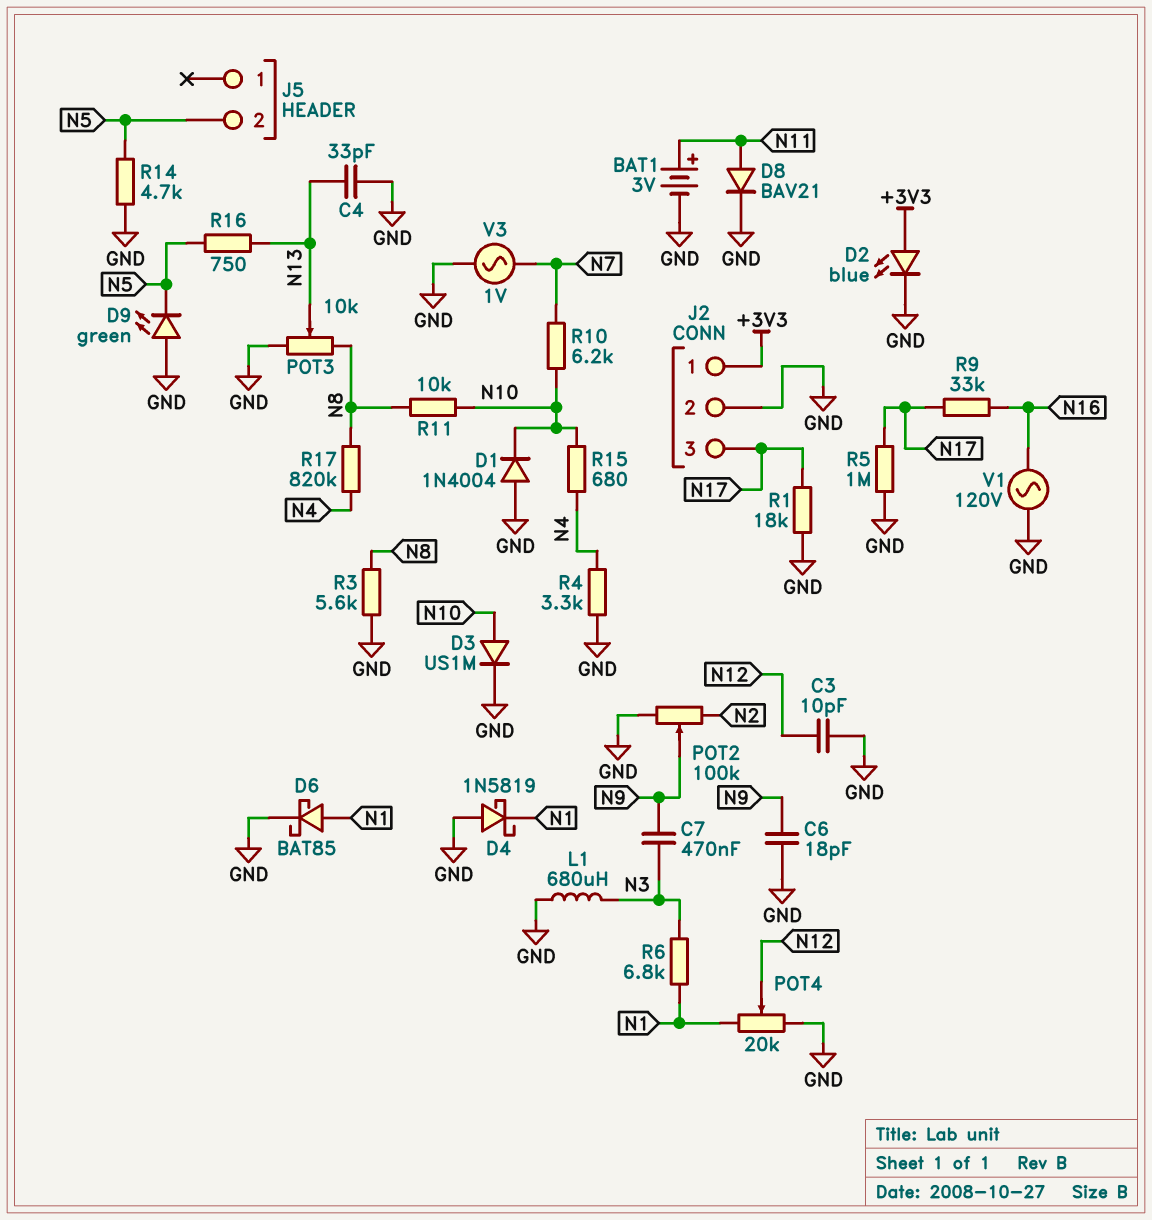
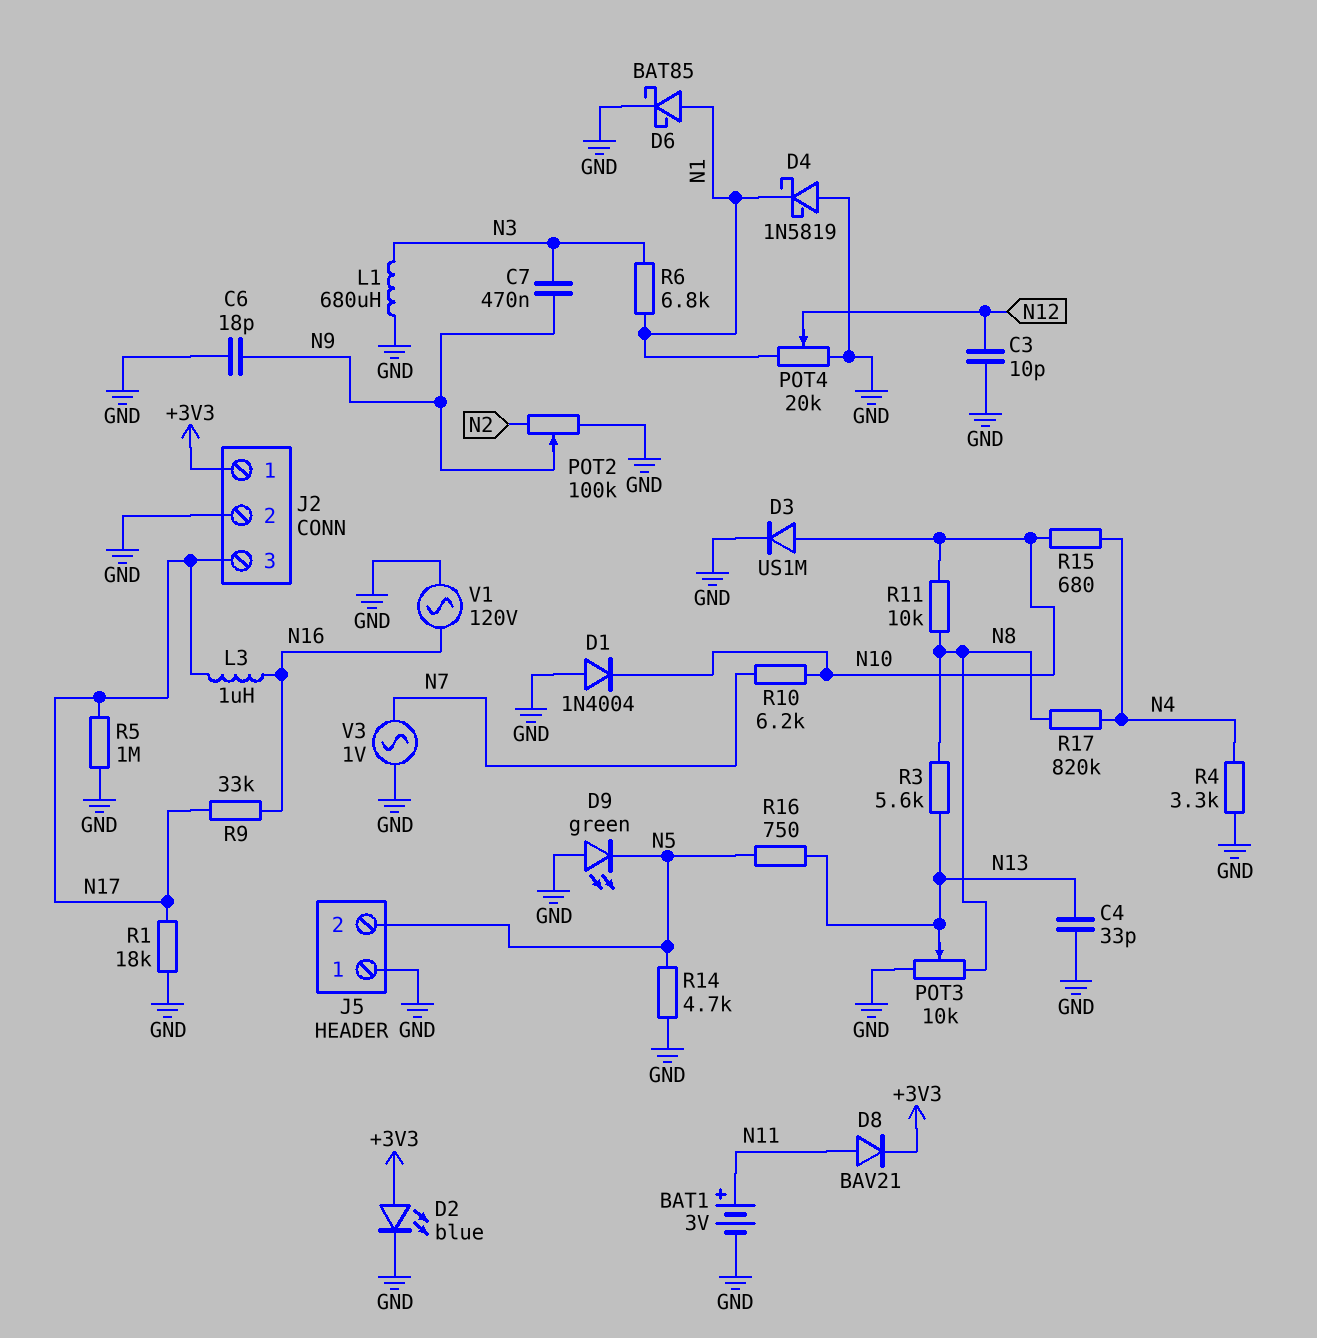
D8: diode BAV21 (A N11, K GND) -> diode BAV21 (A N11, K +3V3)
J5 pin 1: none -> GND
L3: none -> 1uH (N16, N17)
R3: 5.6k (GND, N8) -> 5.6k (N8, N13)

